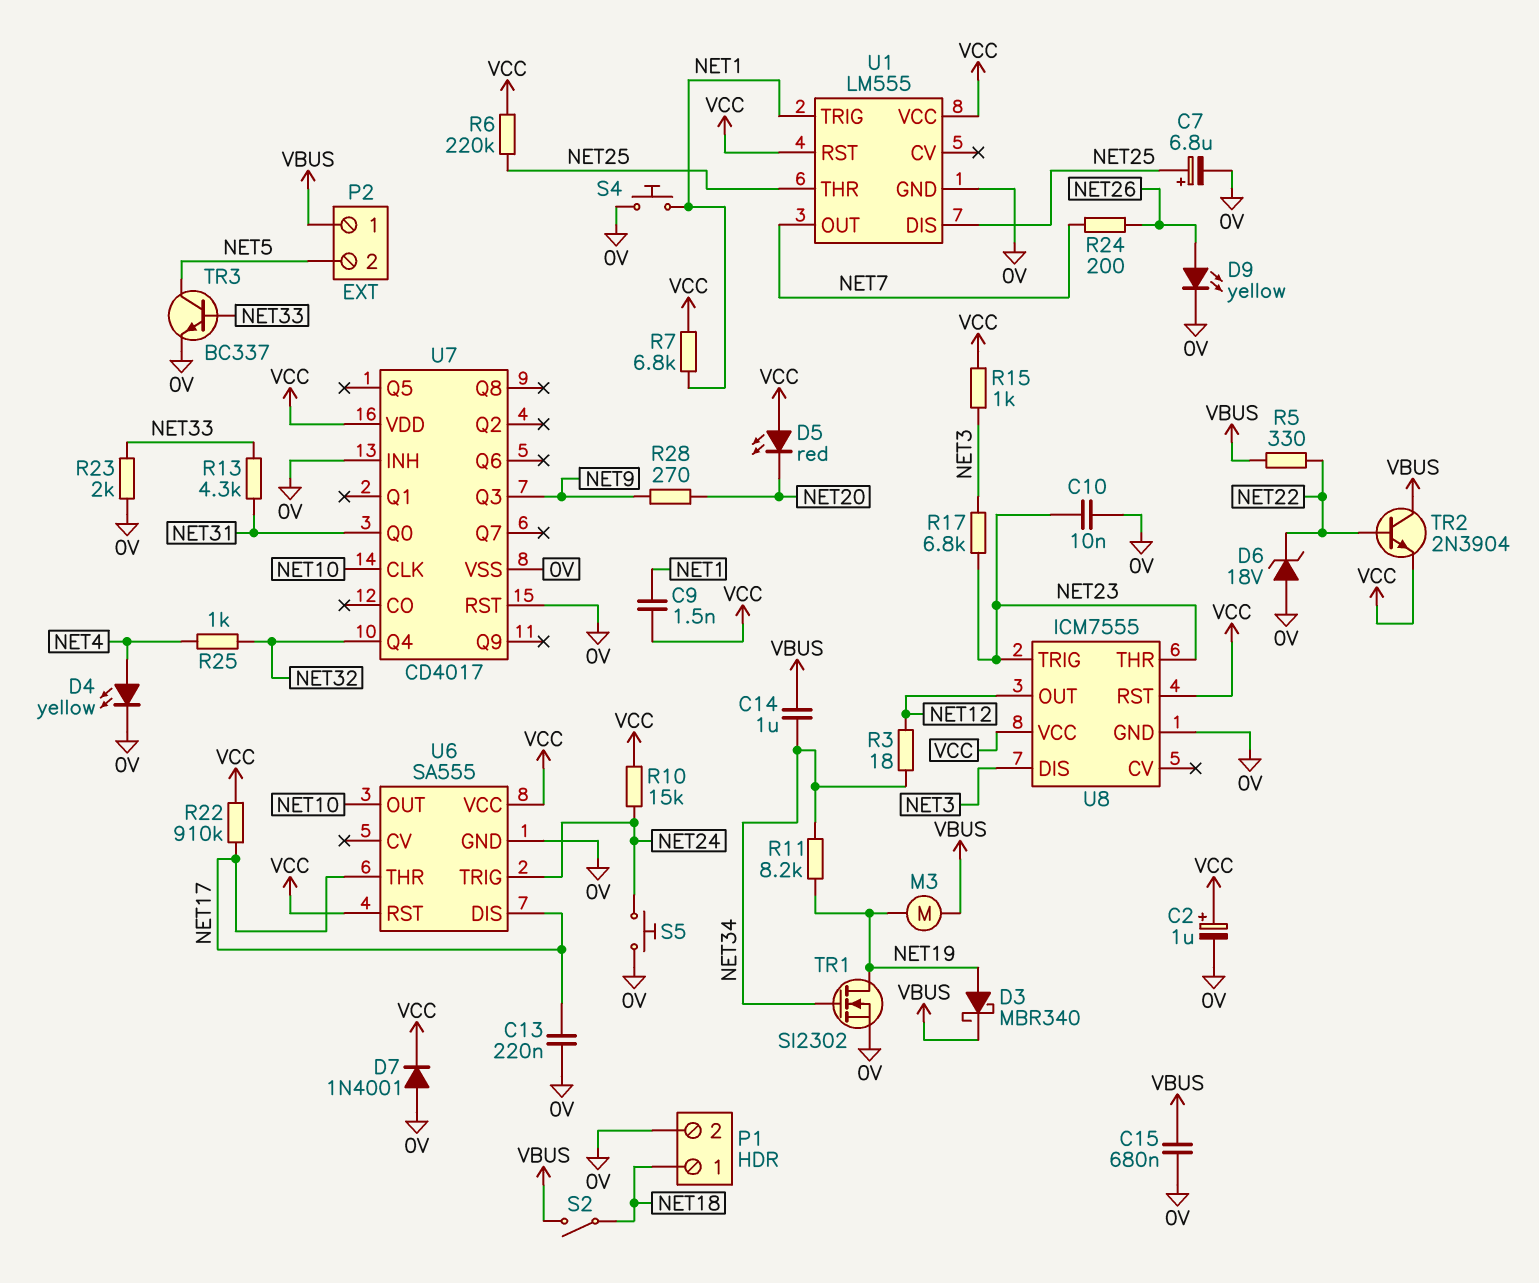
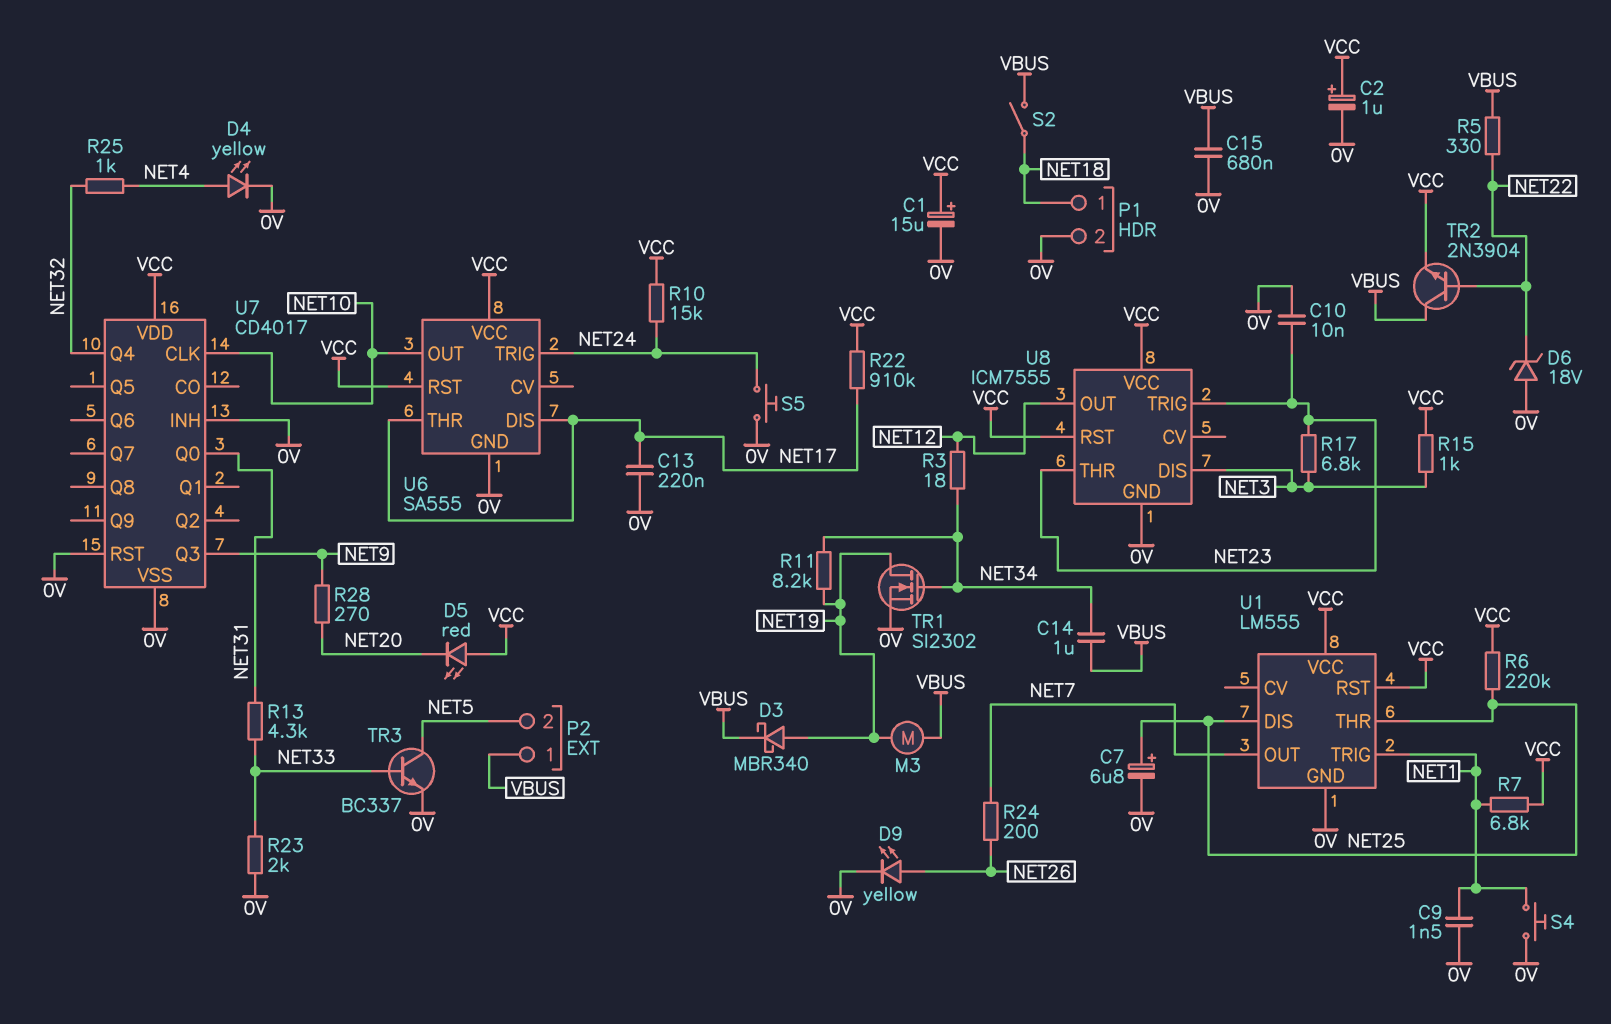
C1: none -> 15uF (plus VCC, minus 0V)
C9: 1.5nF (NET1, VCC) -> 1.5nF (0V, NET1)
D7: diode 1N4001 (A 0V, K VCC) -> none

